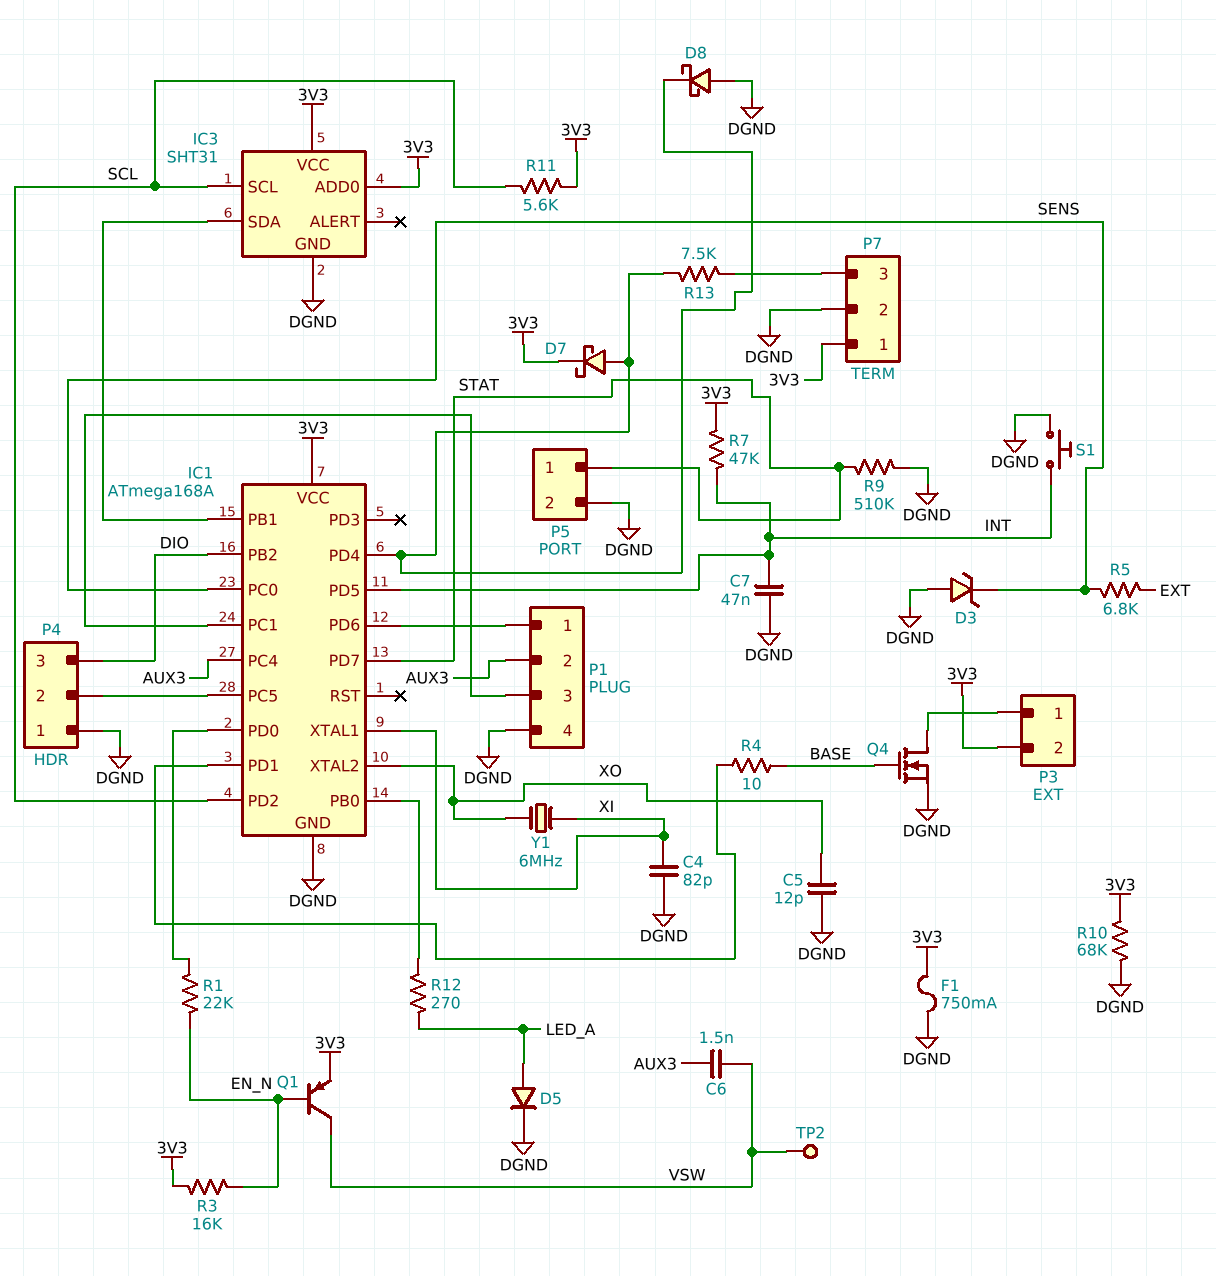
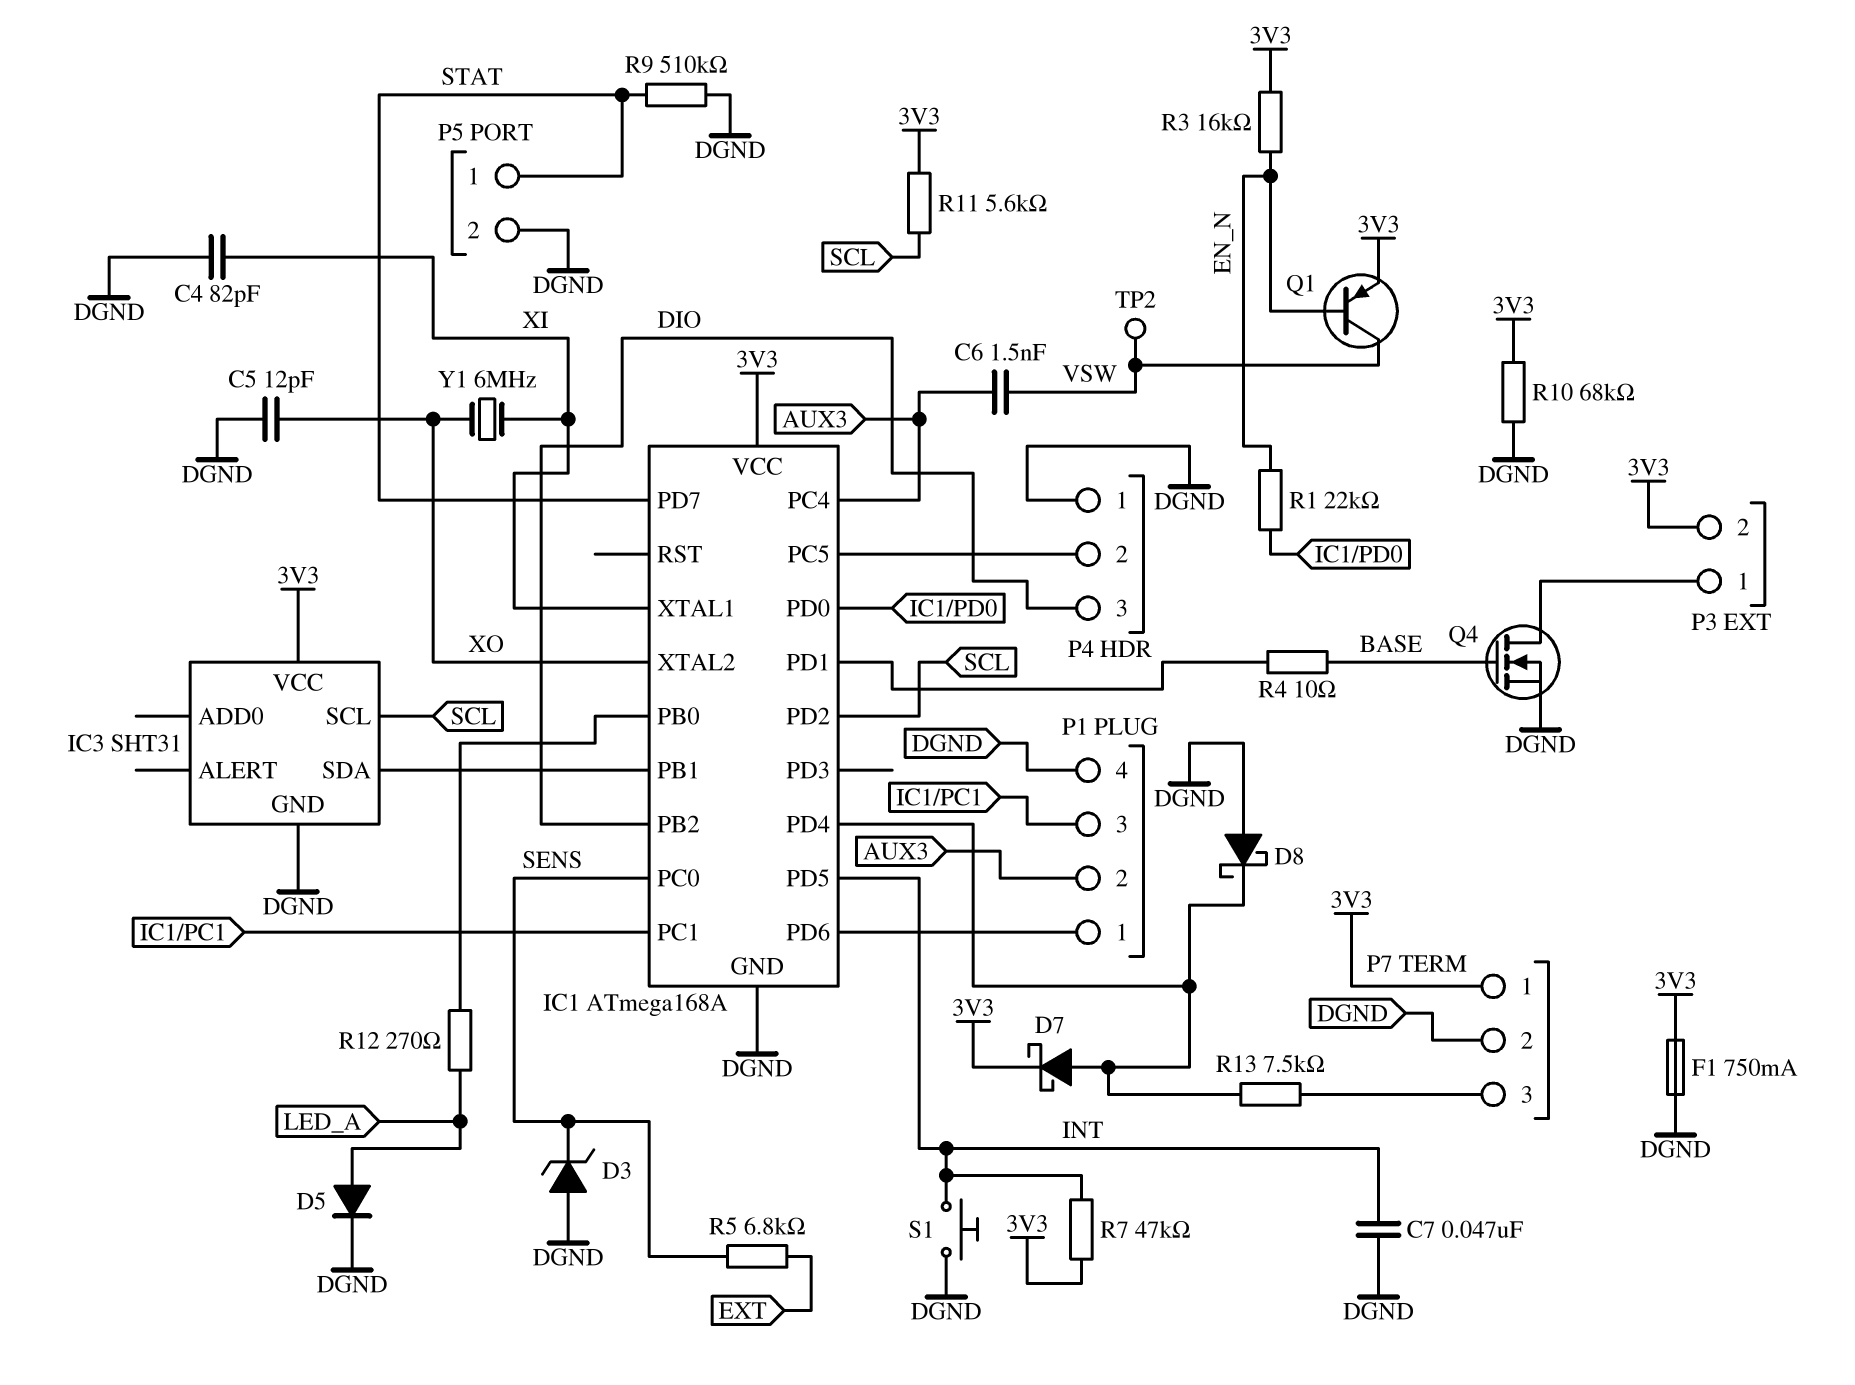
IC3 pin ADD0: 3V3 -> none

